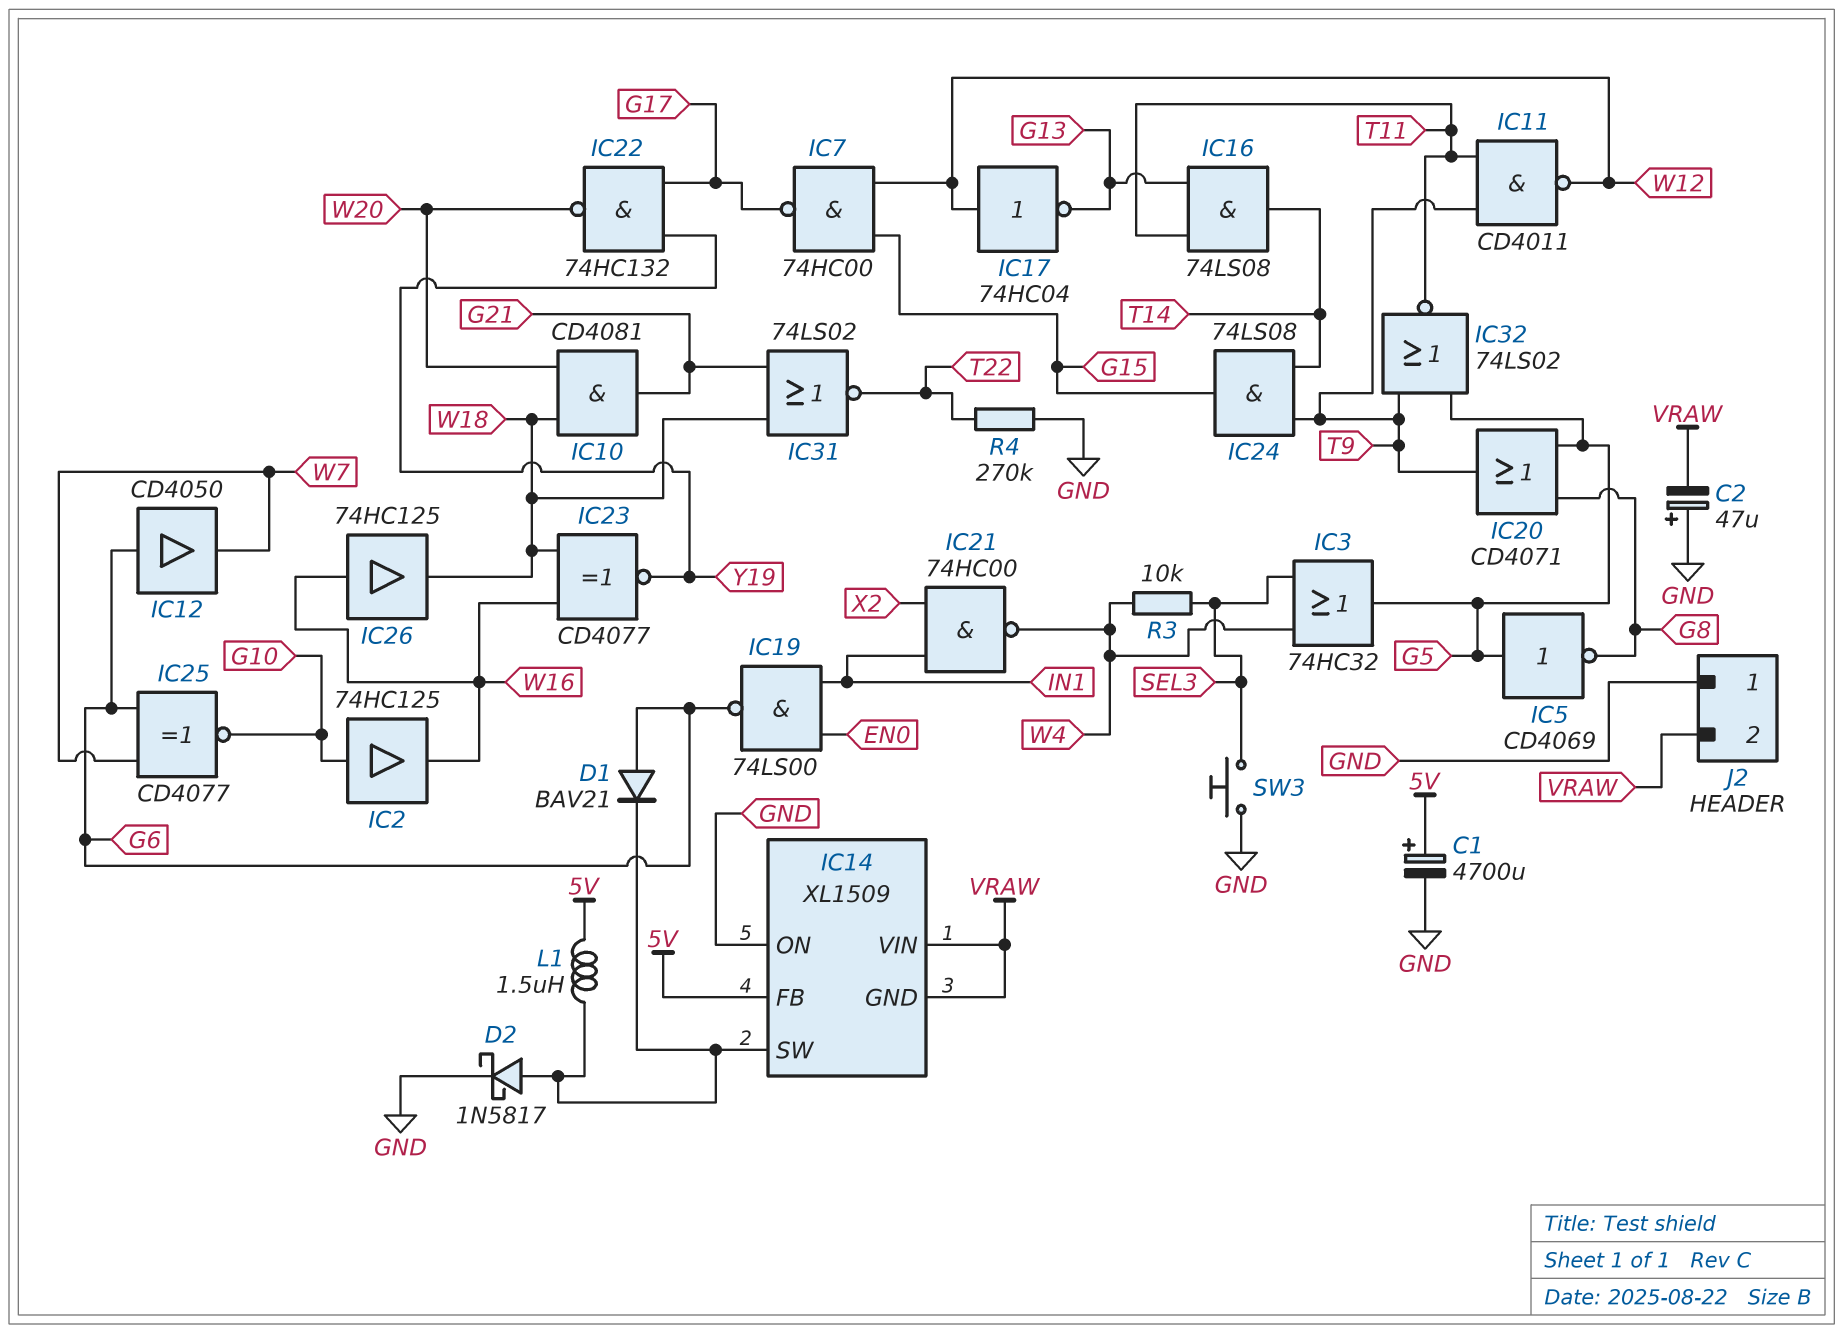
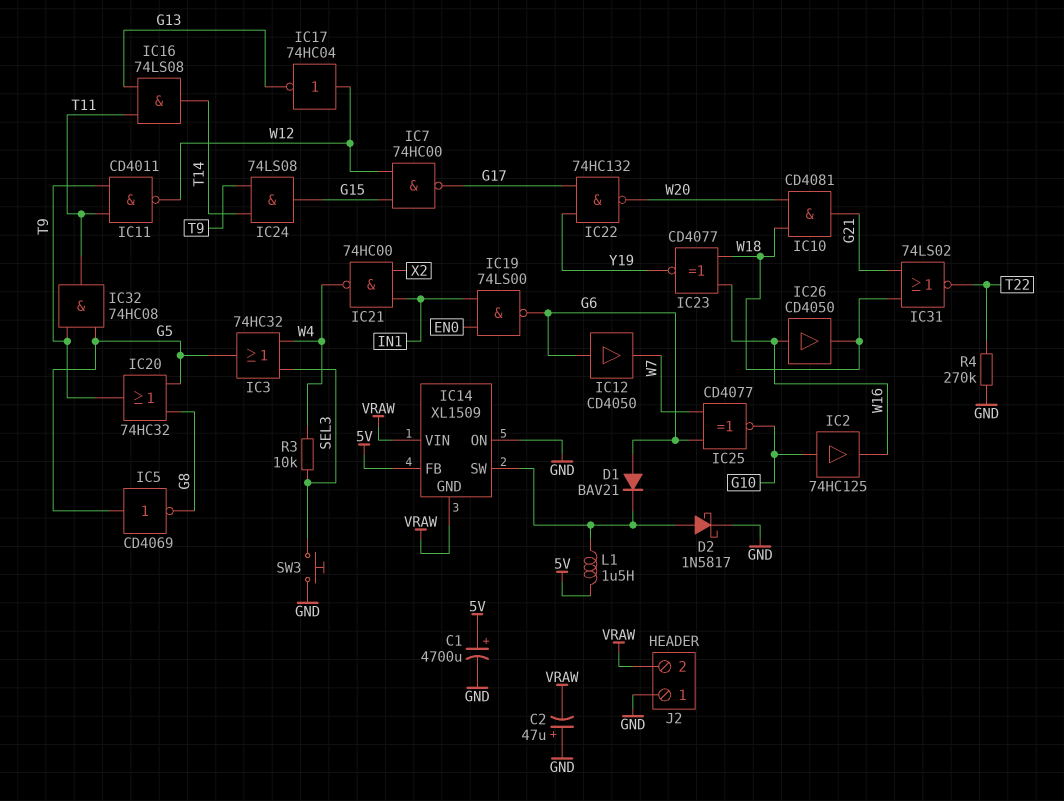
IC20: OR CD4071 (in G5, in G8, out T9) -> OR 74HC32 (in G5, in G8, out T9)
IC26: buffer 74HC125 (in W16, out W18) -> buffer CD4050 (in W16, out W18)
IC32: NOR 74LS02 (in G5, in T9, out T11) -> AND 74HC08 (in G5, in T9, out T11)

